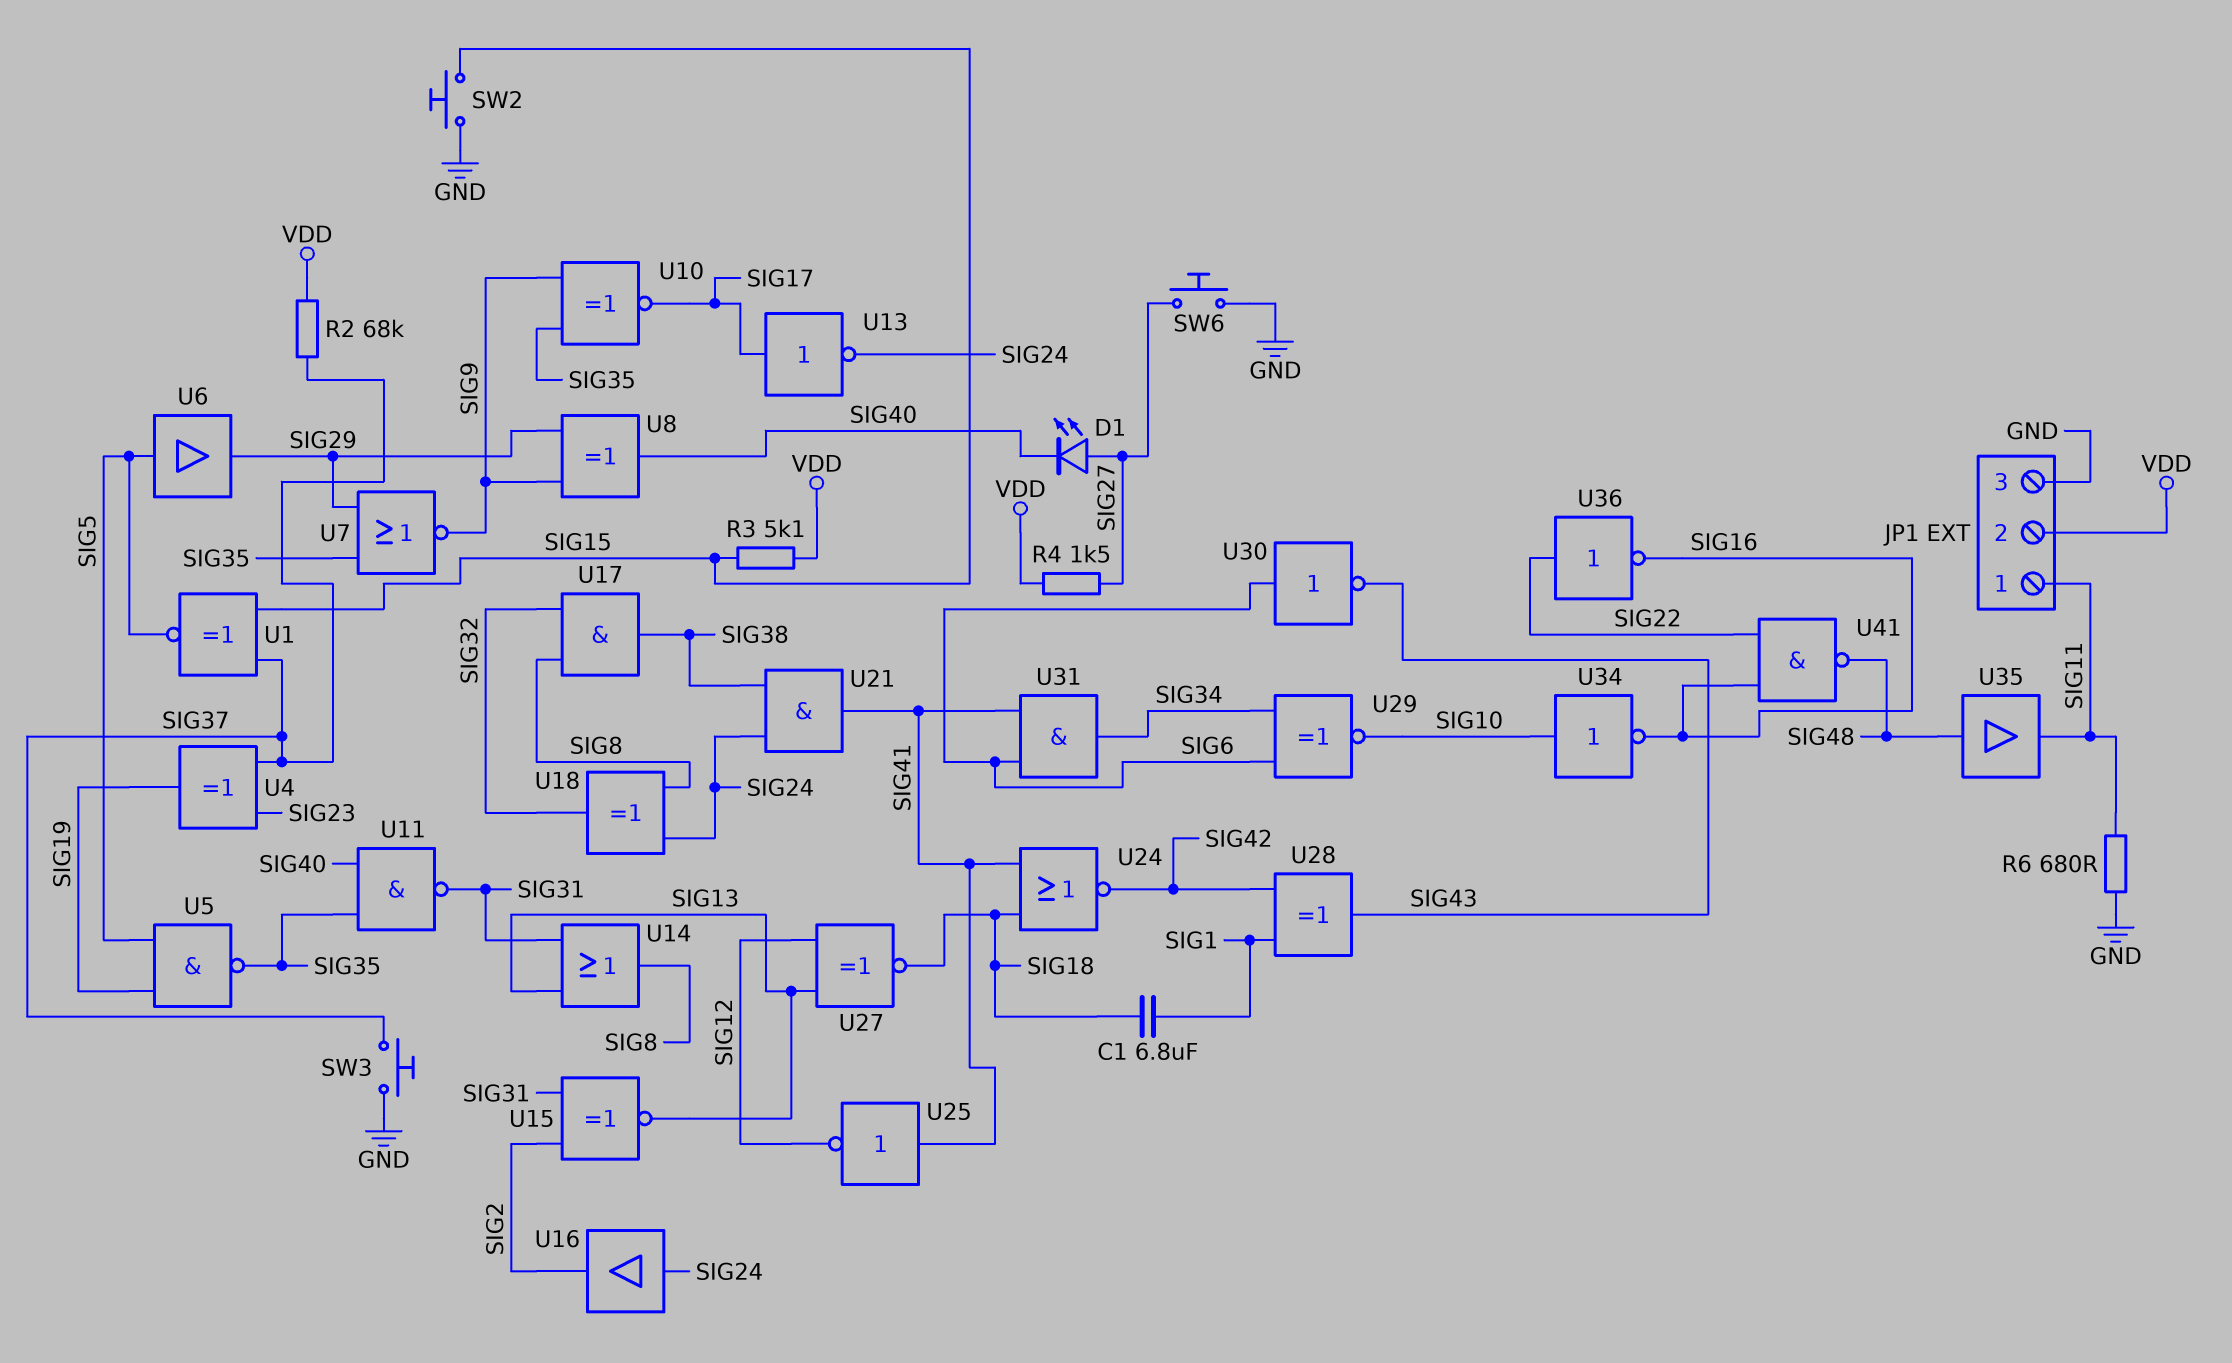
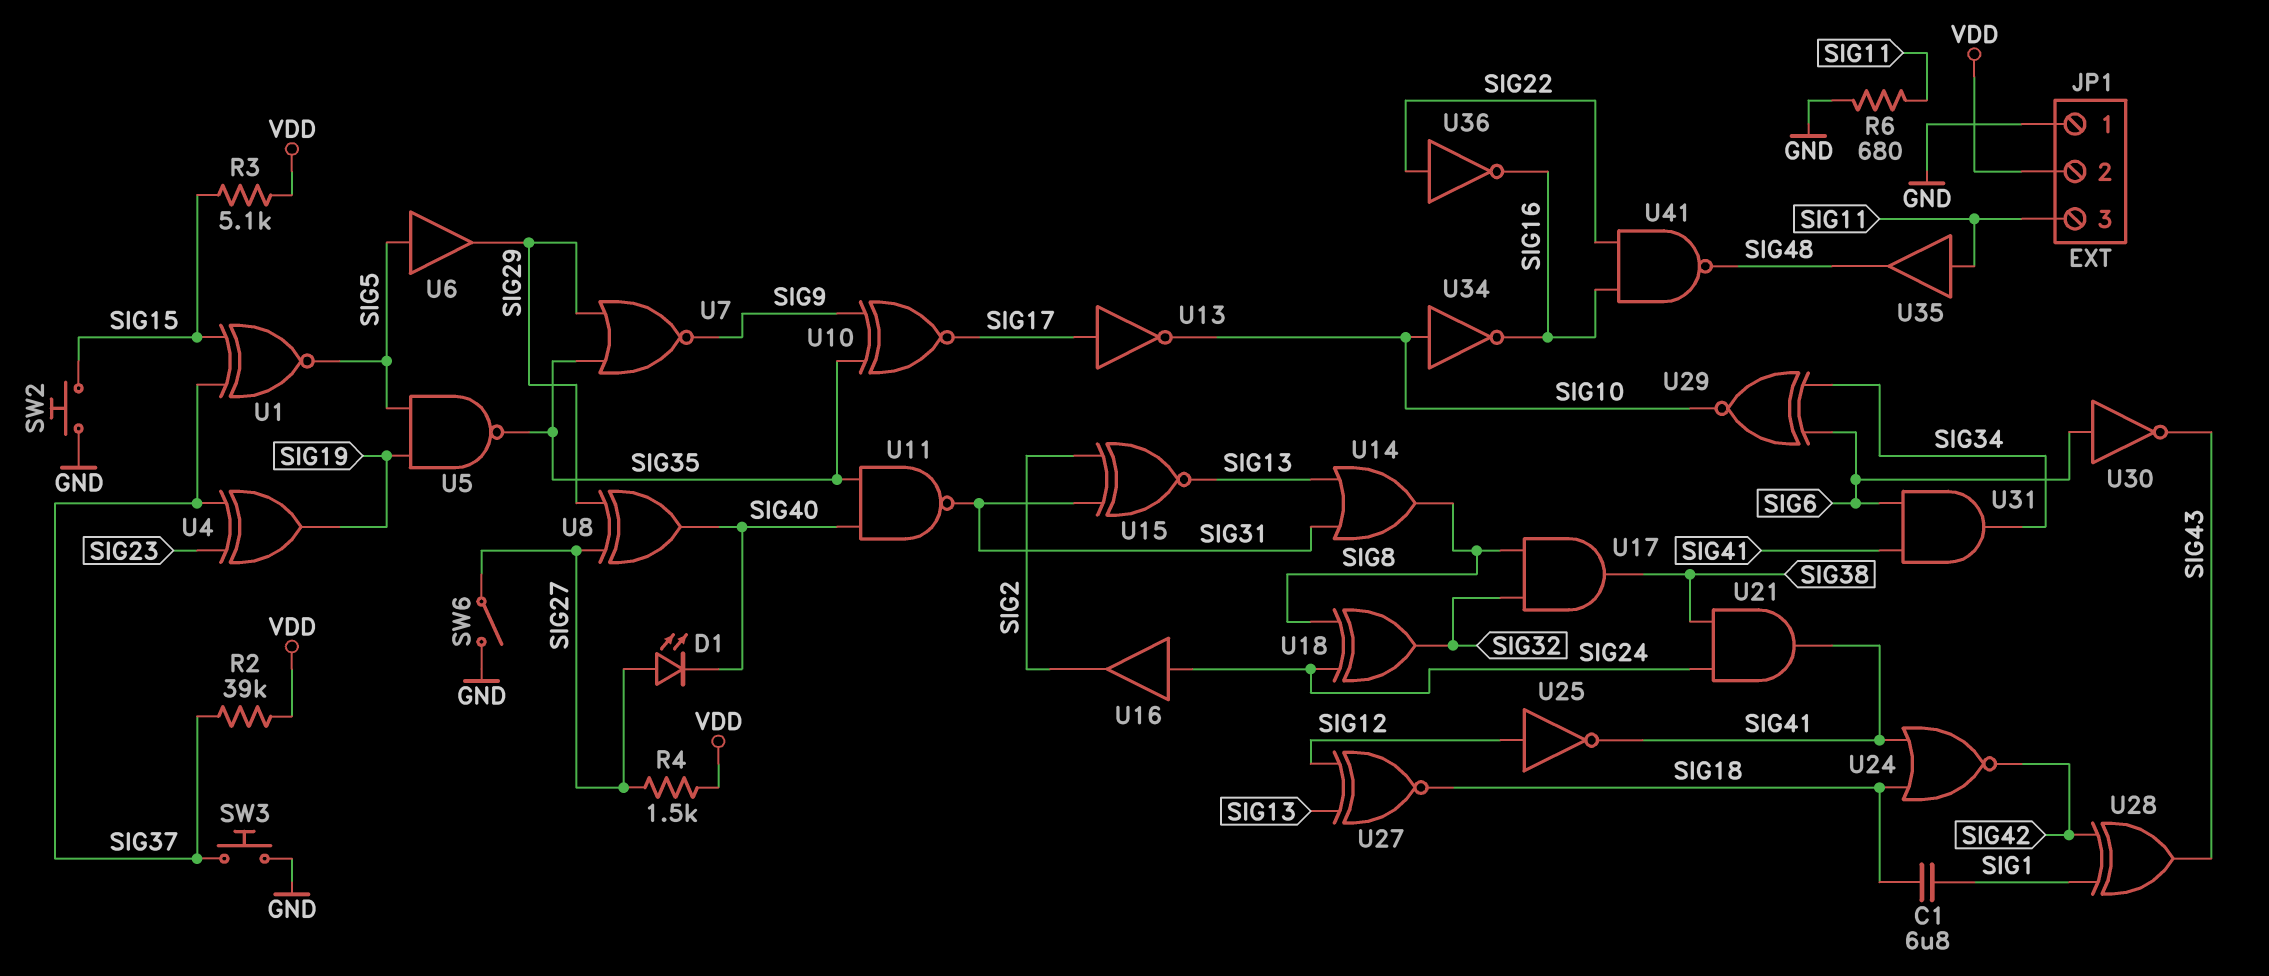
JP1 pin 1: SIG11 -> GND
JP1 pin 3: GND -> SIG11
R2: 68k (SIG37, VDD) -> 39k (SIG37, VDD)
SW6: button (GND, SIG27) -> switch (GND, SIG27)
U8: XOR (in SIG9, in SIG29, out SIG40) -> XOR (in SIG27, in SIG29, out SIG40)
U13: NOT (in SIG17, out SIG24) -> NOT (in SIG17, out SIG10)
U25: NOT (in SIG41, out SIG12) -> NOT (in SIG12, out SIG41)
U35: buffer (in SIG48, out SIG11) -> buffer (in SIG11, out SIG48)

